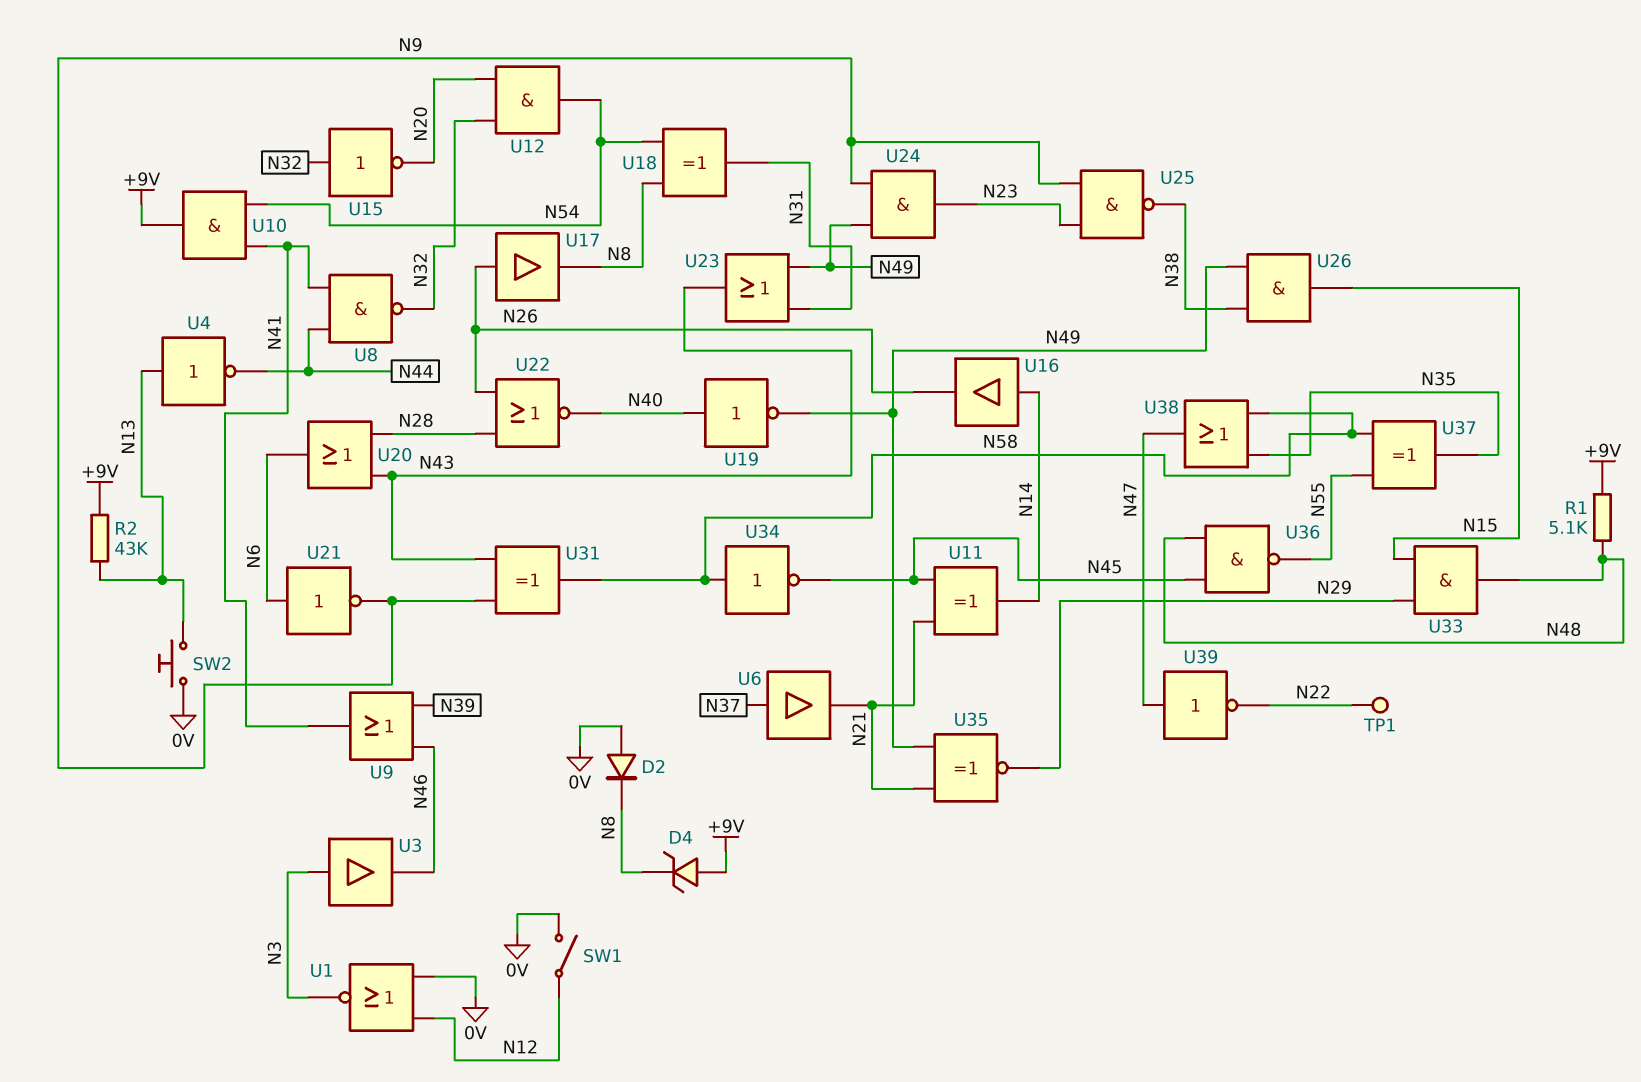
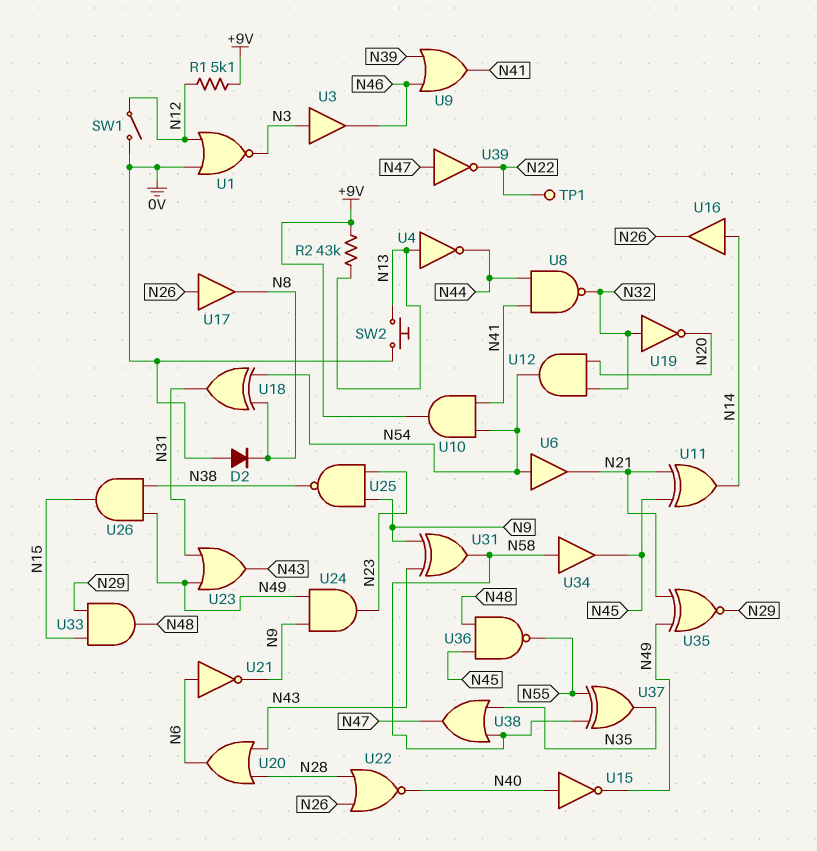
D4: zener (A +9V, K N8) -> none
R1: 5.1k (+9V, N48) -> 5.1k (+9V, N12)
U6: buffer (in N37, out N21) -> buffer (in N54, out N21)
U15: NOT (in N32, out N20) -> NOT (in N40, out N49)
U19: NOT (in N40, out N49) -> NOT (in N32, out N20)
U34: NOT (in N58, out N45) -> buffer (in N58, out N45)

